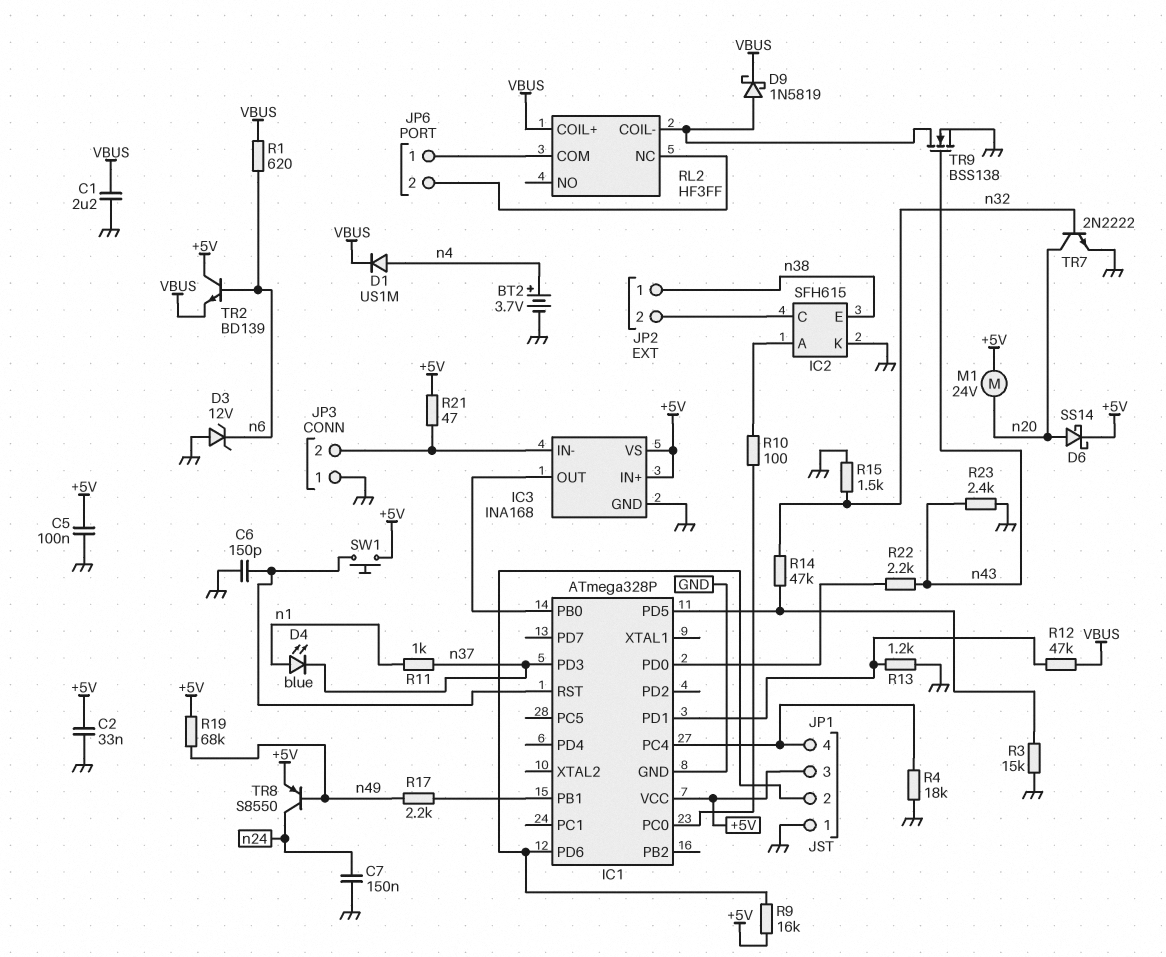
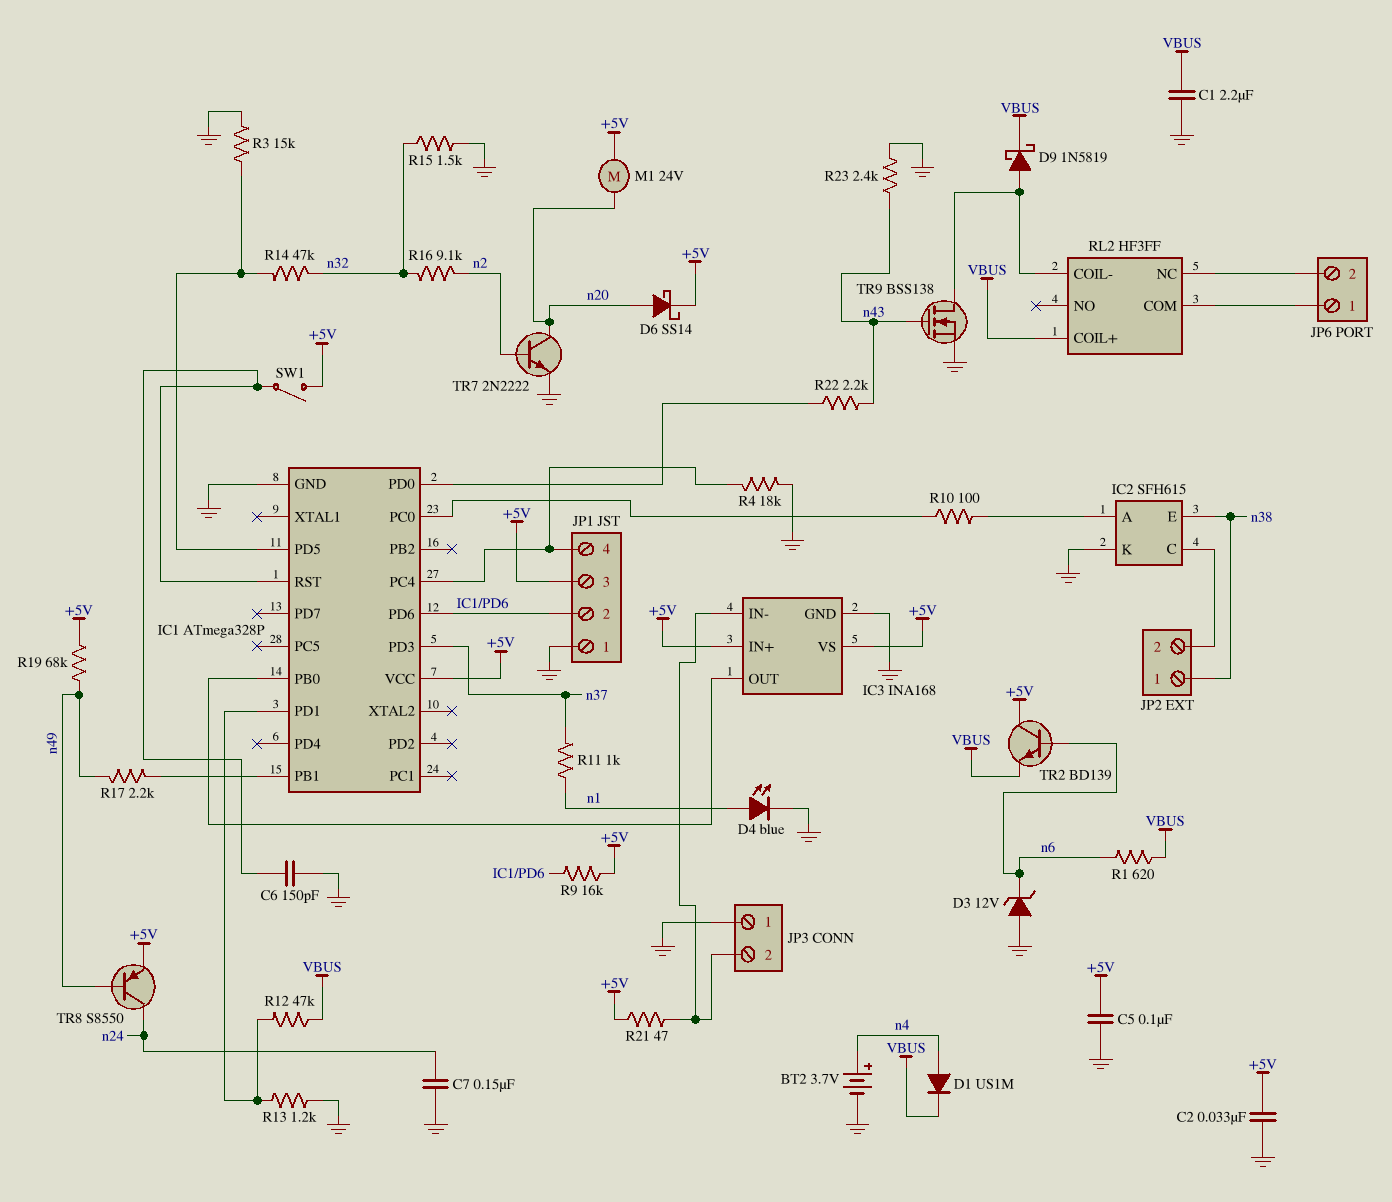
D4: LED blue (A n1, K n37) -> LED blue (A n1, K GND)
R16: none -> 9.1k (n2, n32)
SW1: button (+5V, IC1/RST) -> switch (+5V, IC1/RST)
TR7: NPN 2N2222 (B n32, C n20, E GND) -> NPN 2N2222 (B n2, C n20, E GND)

